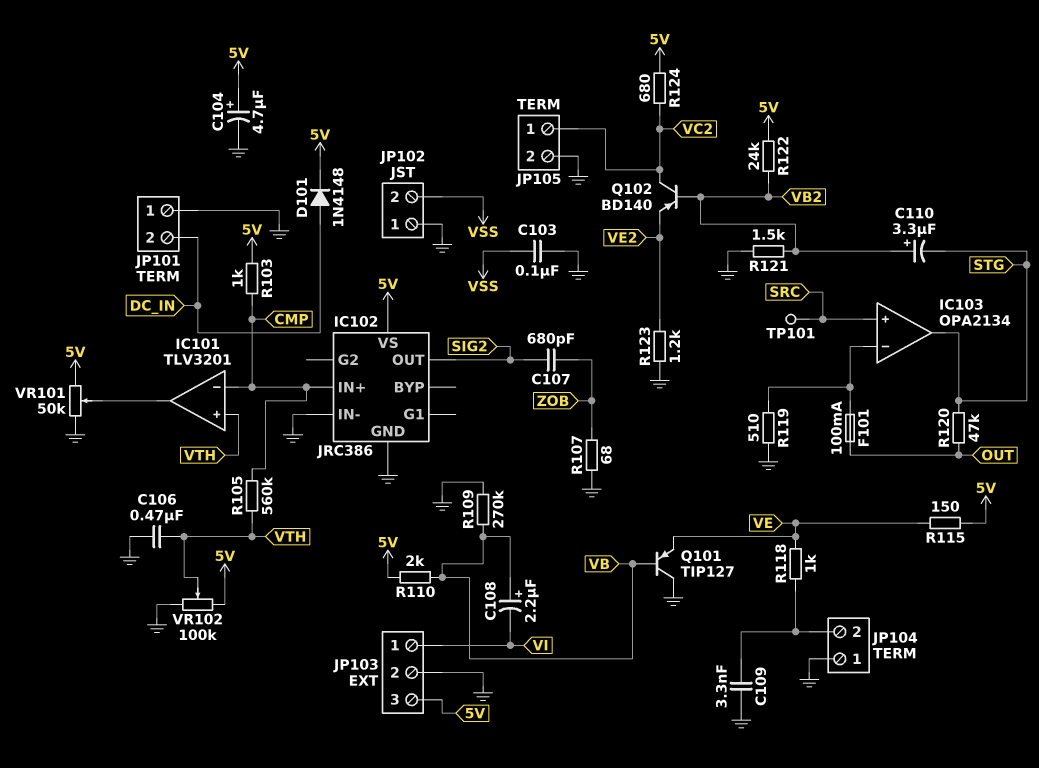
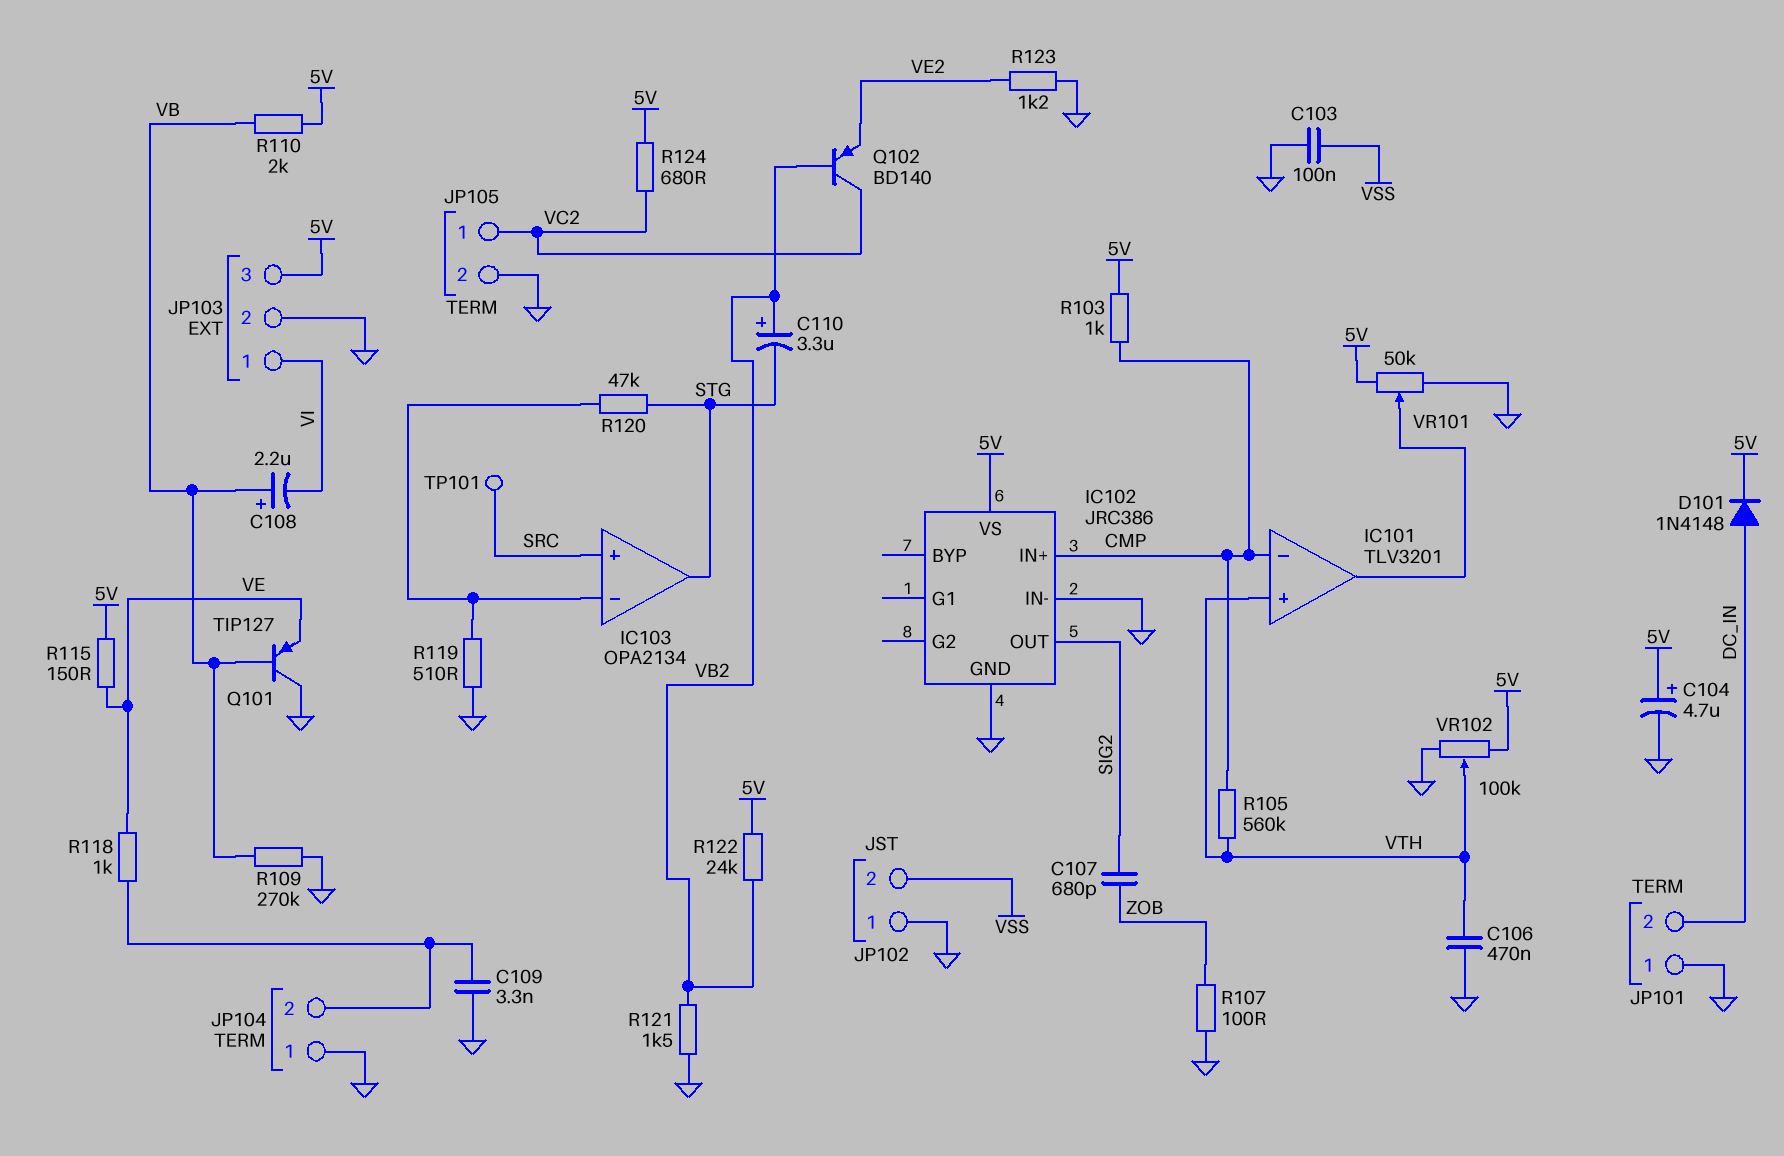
F101: 100mA (IC103/in-, OUT) -> none
R107: 68 (GND, ZOB) -> 100 (GND, ZOB)
R120: 47k (OUT, STG) -> 47k (IC103/in-, STG)

